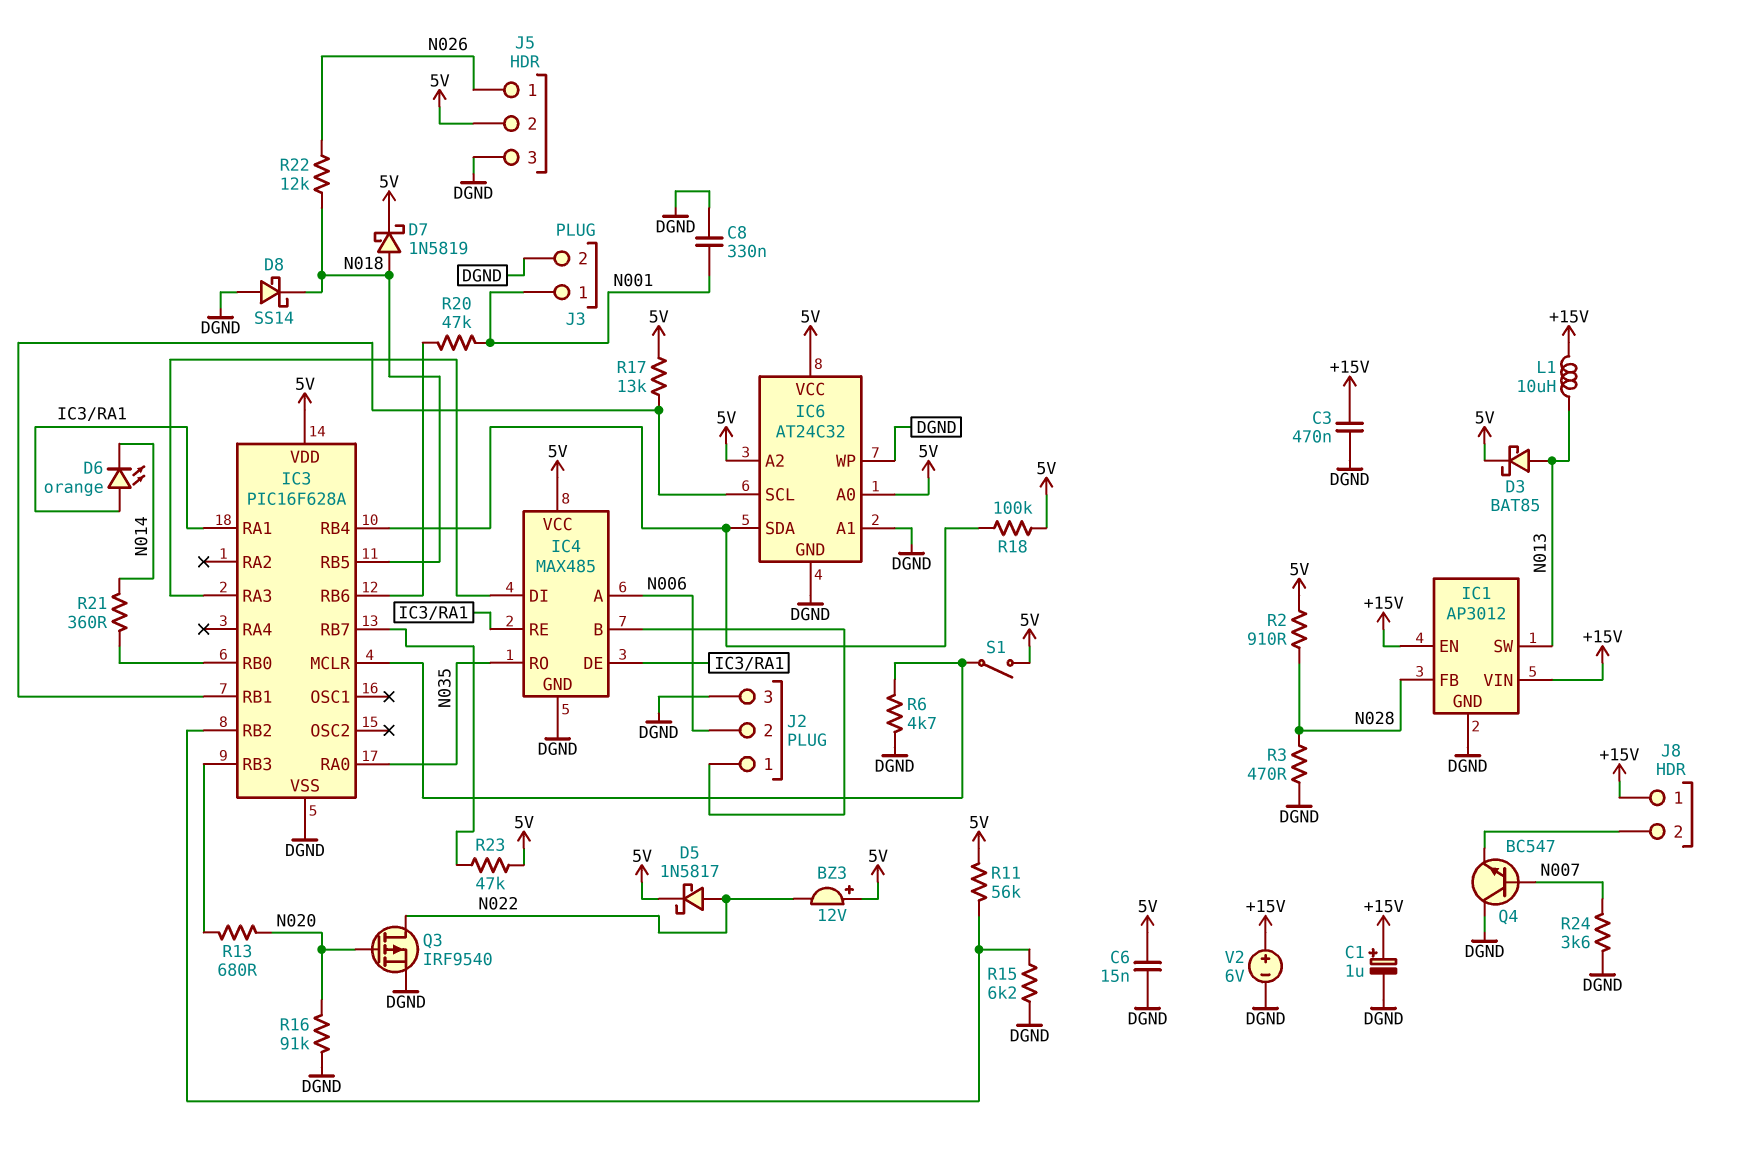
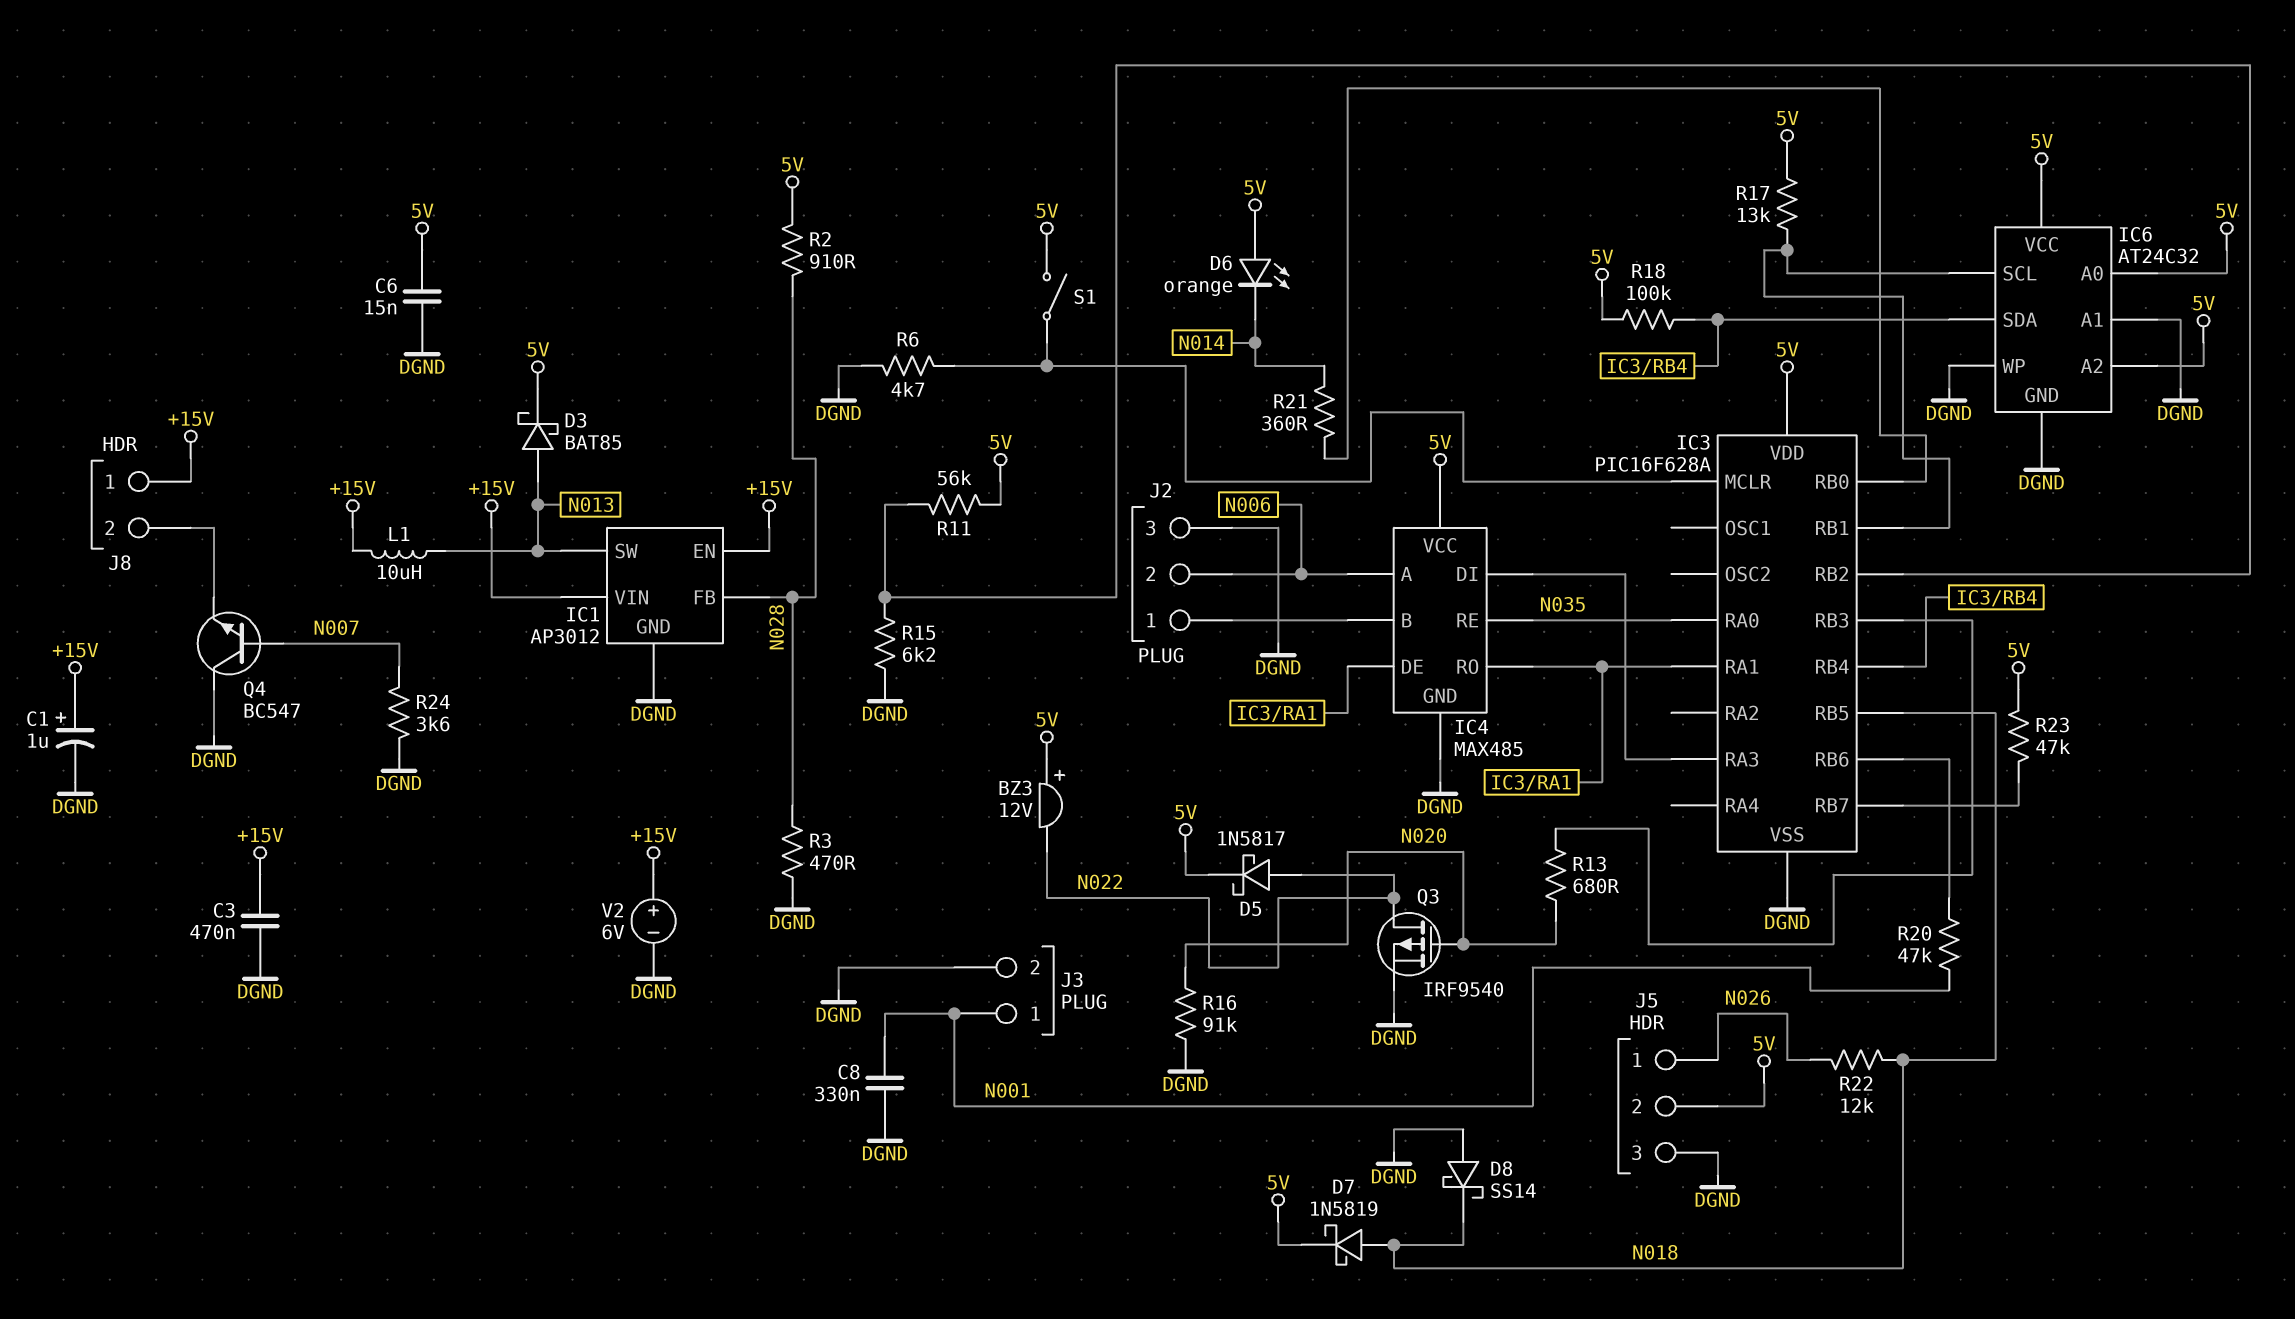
D6: LED orange (A IC3/RA1, K N014) -> LED orange (A 5V, K N014)
IC4 pin RE: IC3/RA1 -> N035
IC4 pin RO: N035 -> IC3/RA1

